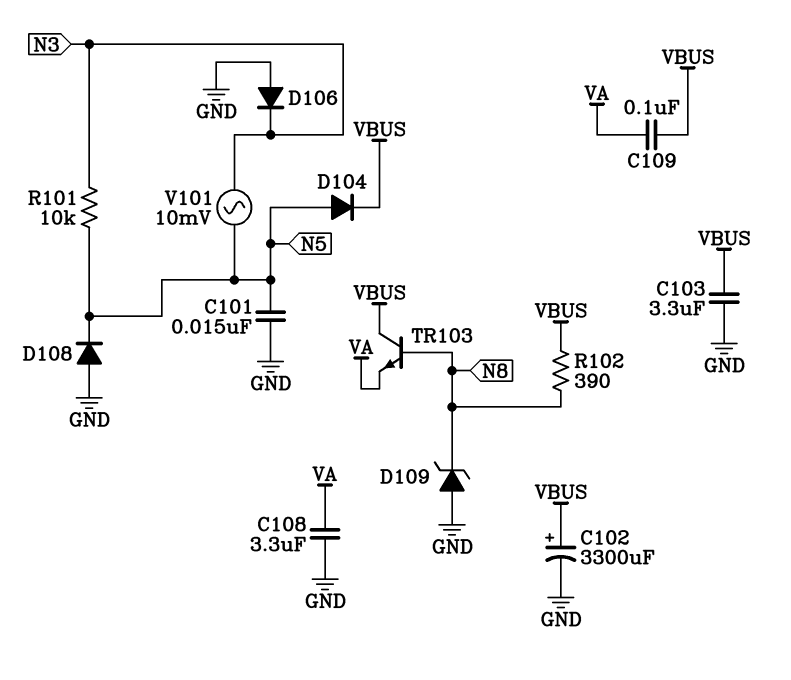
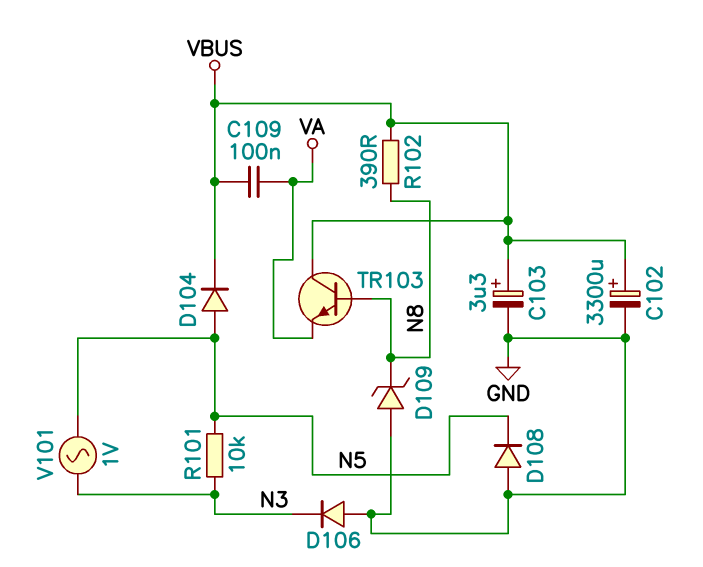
C101: 15nF (GND, N5) -> none
C103: 3.3uF (GND, VBUS) -> 3.3uF (plus VBUS, minus GND)
C108: 3.3uF (GND, VA) -> none
V101: AC 10mV (N3, N5) -> AC 1V (N3, N5)

